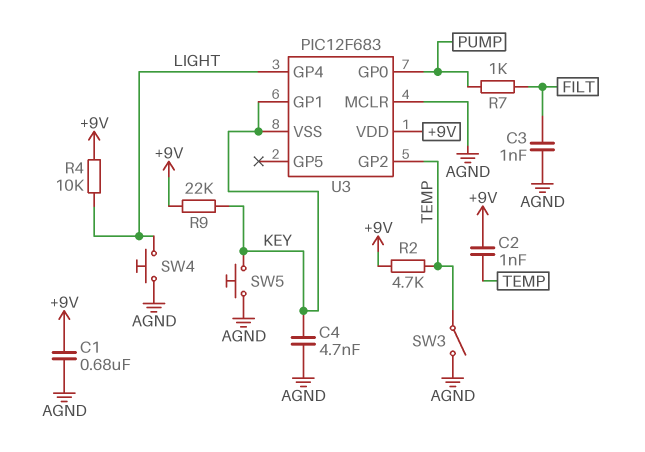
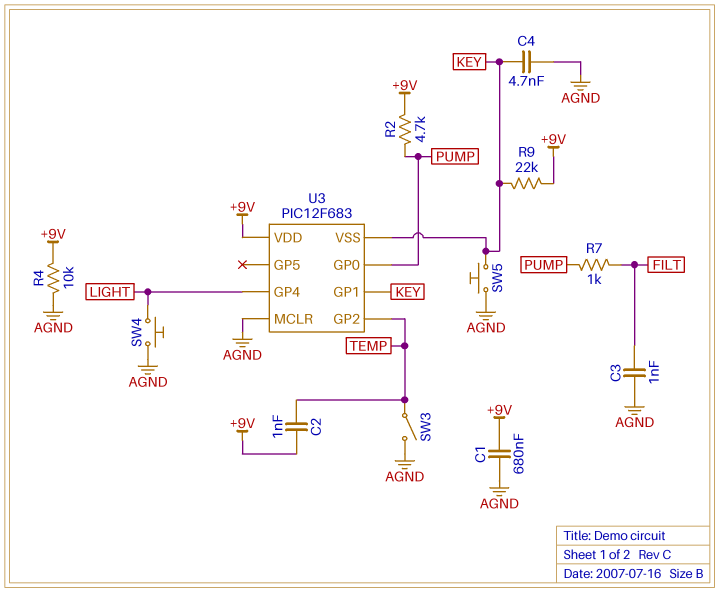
R2: 4.7k (+9V, TEMP) -> 4.7k (+9V, PUMP)
R4: 10k (+9V, LIGHT) -> 10k (+9V, AGND)

